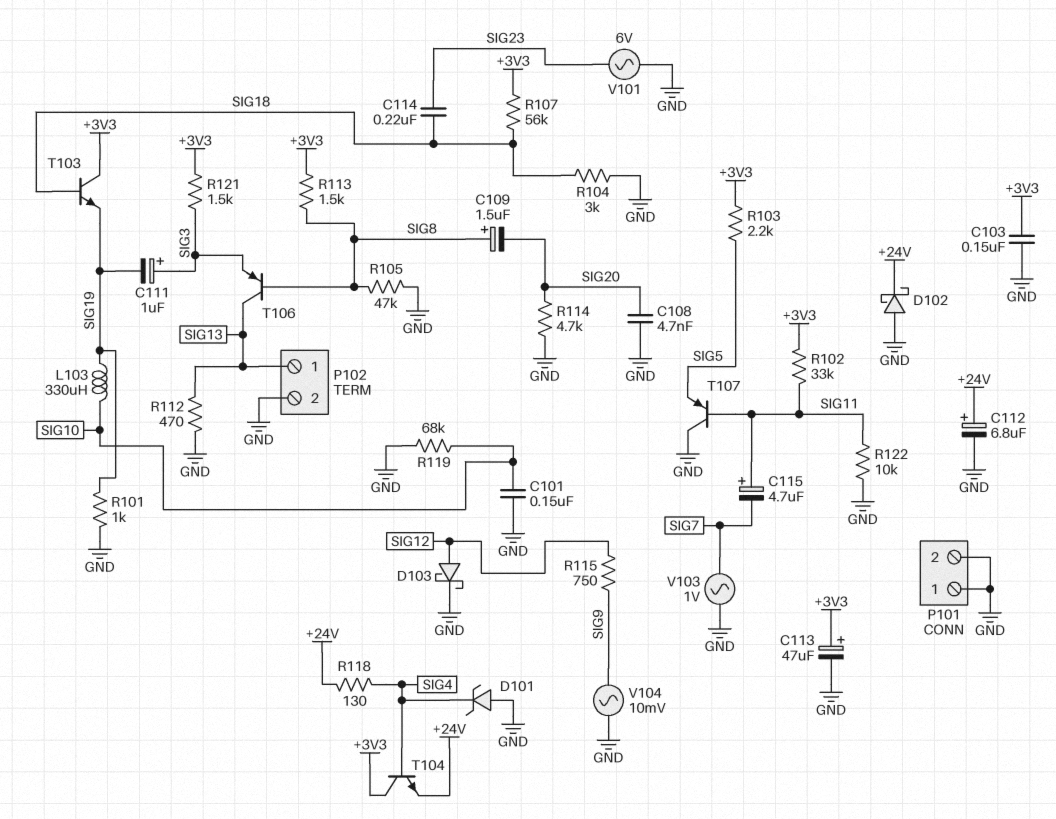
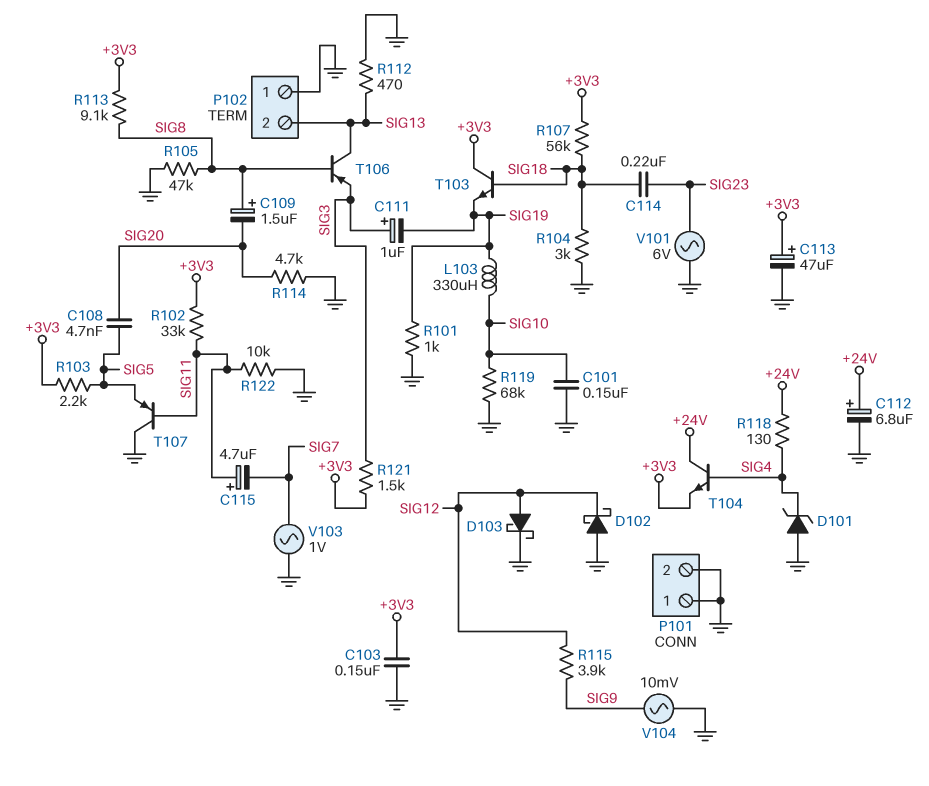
C108: 4.7nF (GND, SIG20) -> 4.7nF (SIG5, SIG20)
D102: schottky (A GND, K +24V) -> schottky (A GND, K SIG12)
P102 pin 1: SIG13 -> GND
P102 pin 2: GND -> SIG13
R113: 1.5k (+3V3, SIG8) -> 9.1k (+3V3, SIG8)
R115: 750 (SIG9, SIG12) -> 3.9k (SIG9, SIG12)
T104: NPN (B SIG4, C +3V3, E +24V) -> NPN (B SIG4, C +24V, E +3V3)

